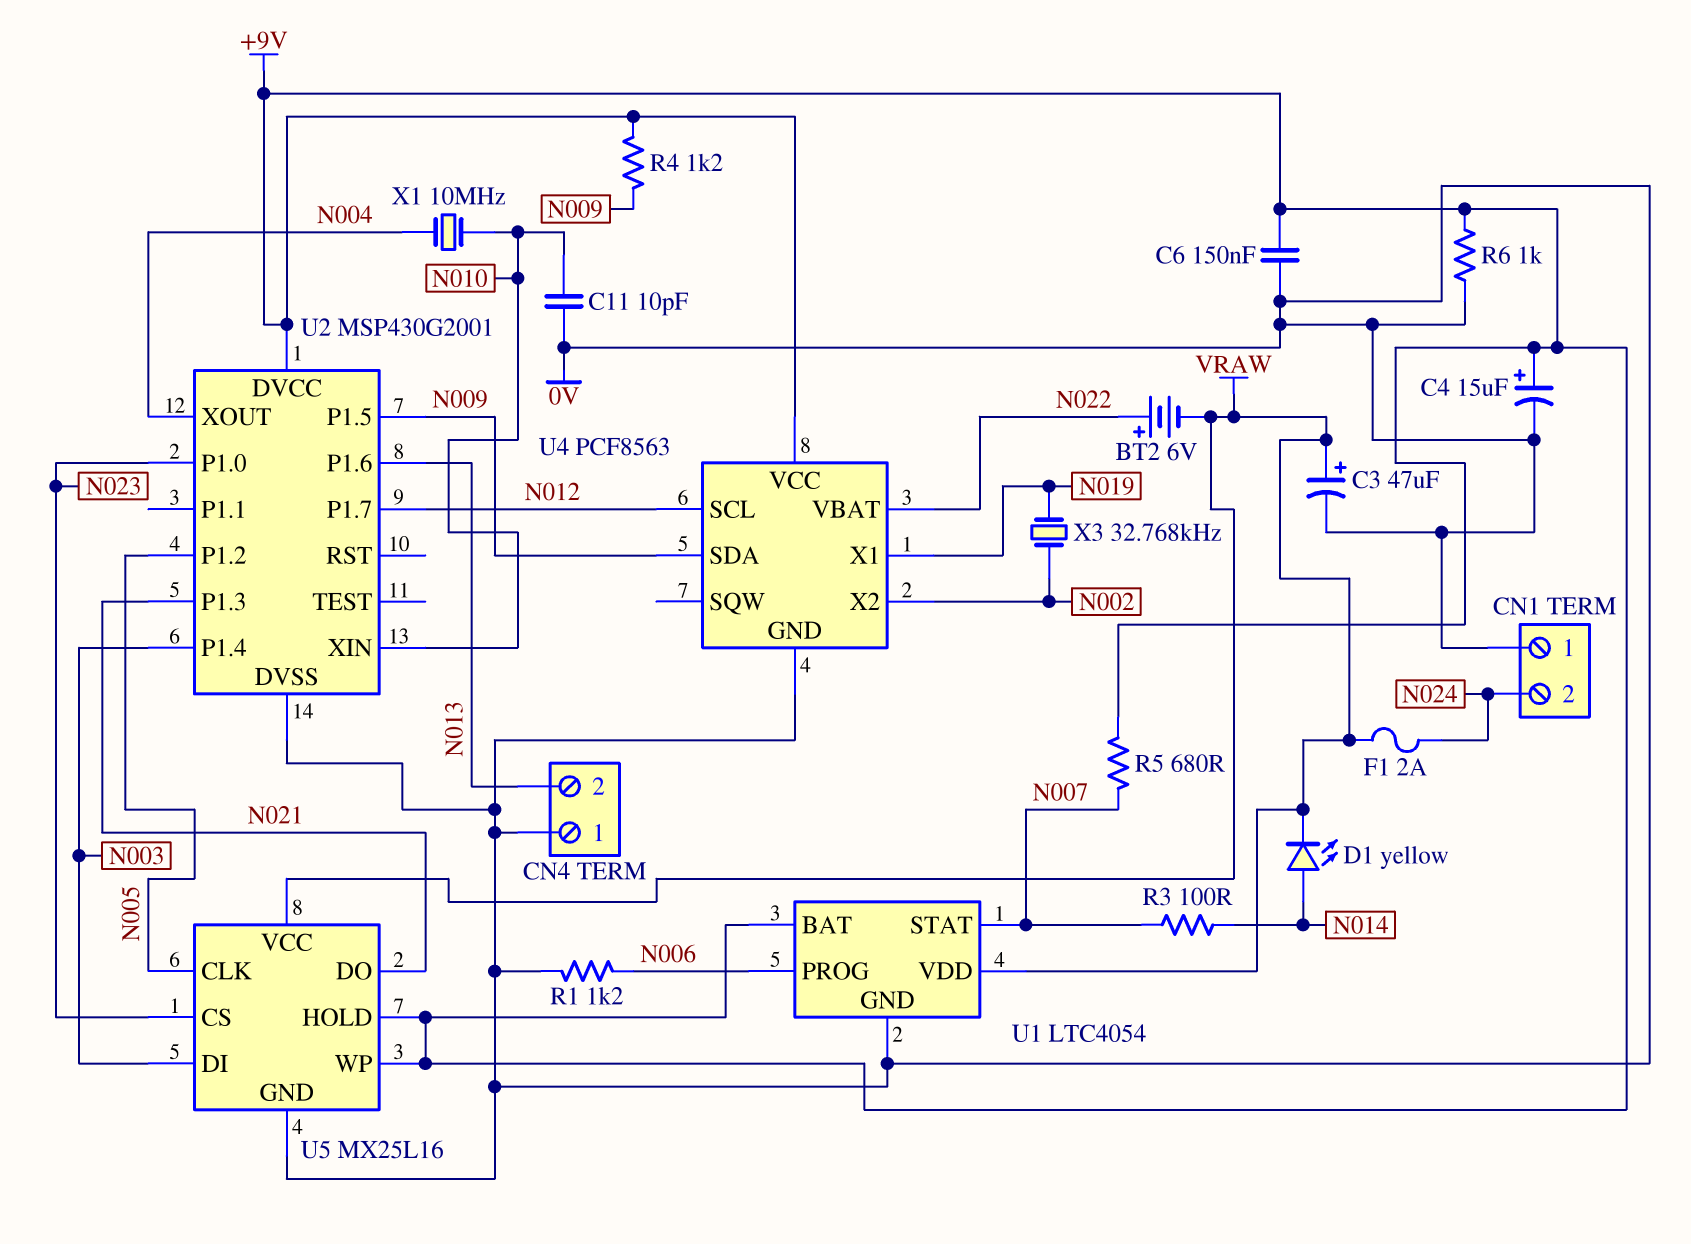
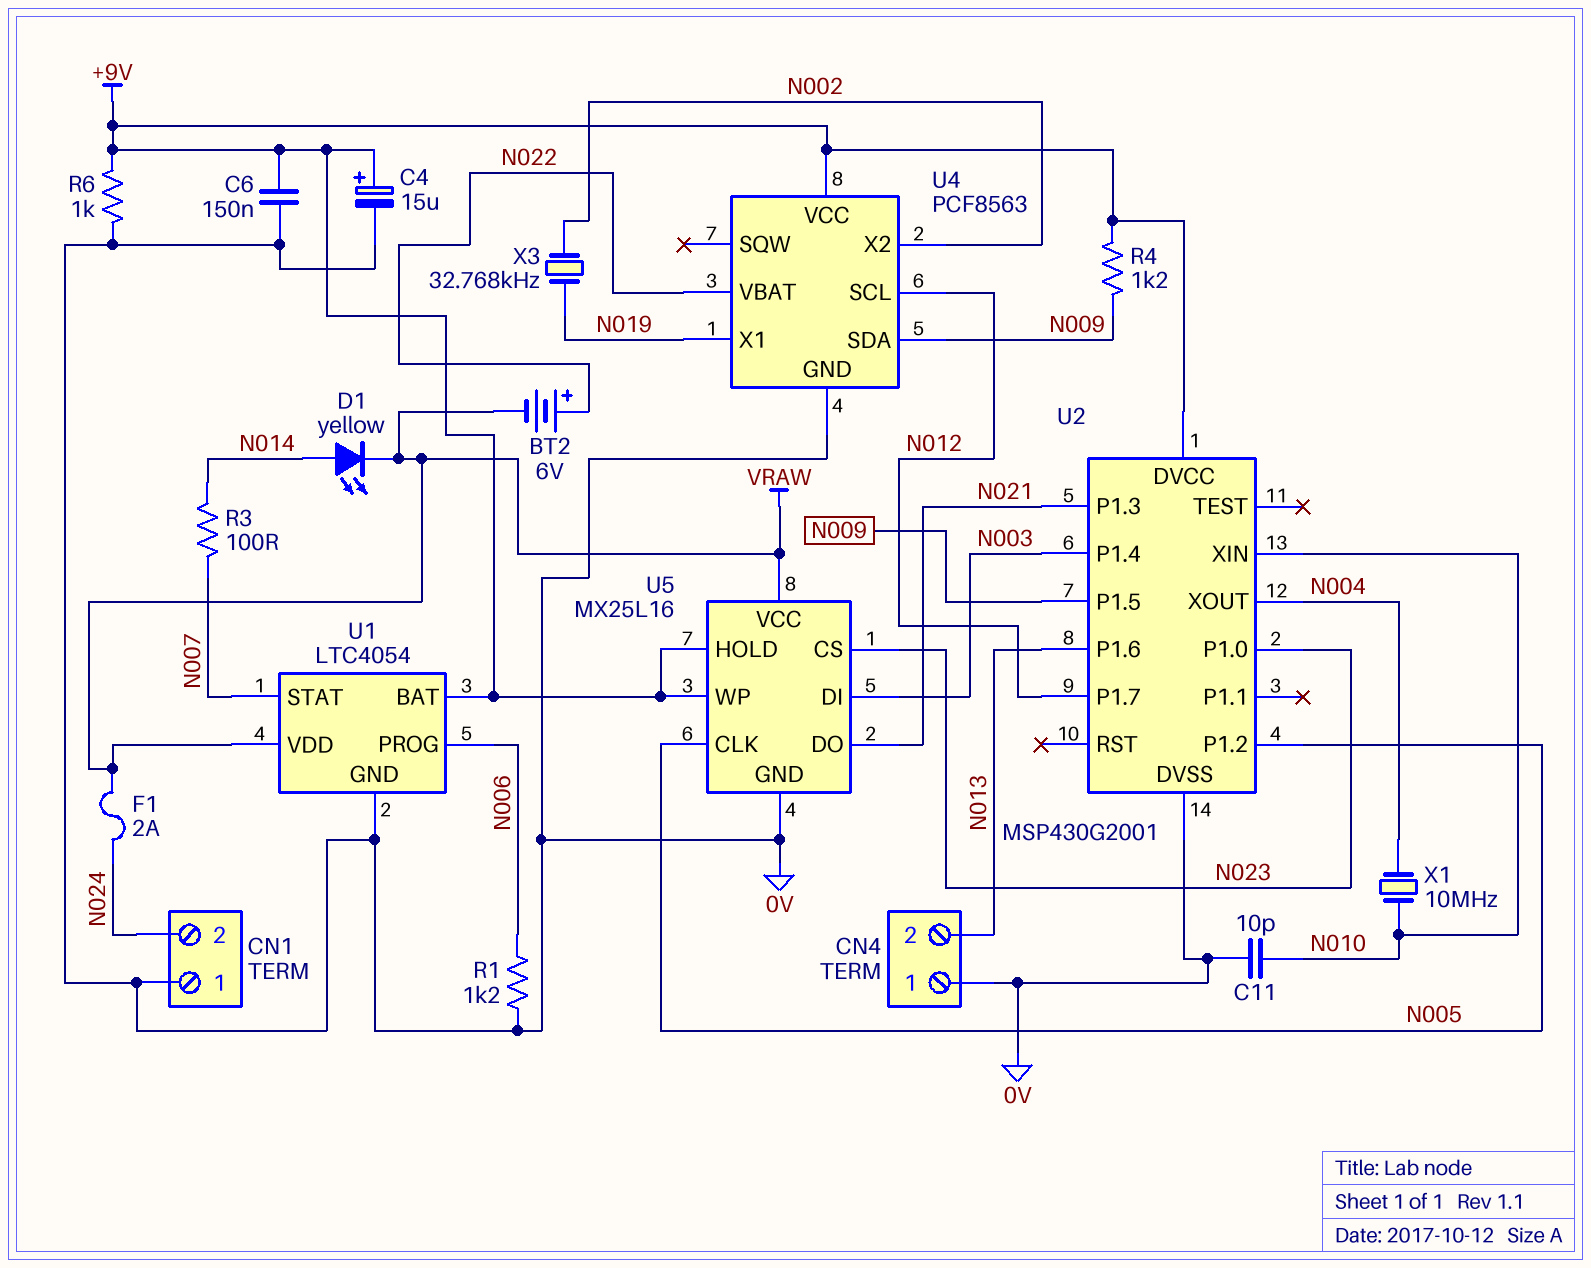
C3: 47uF (plus VRAW, minus 0V) -> none
R5: 680 (+9V, N007) -> none

